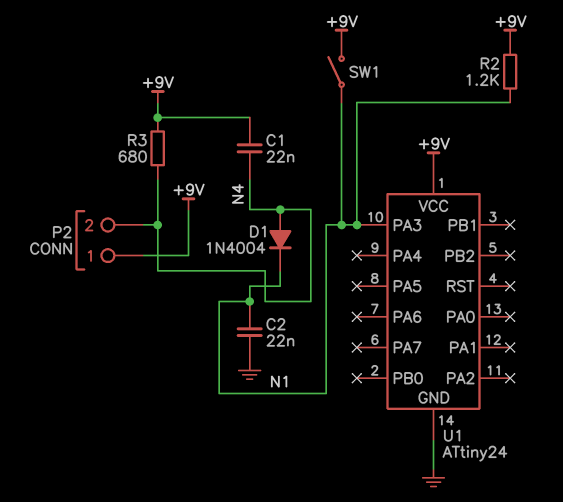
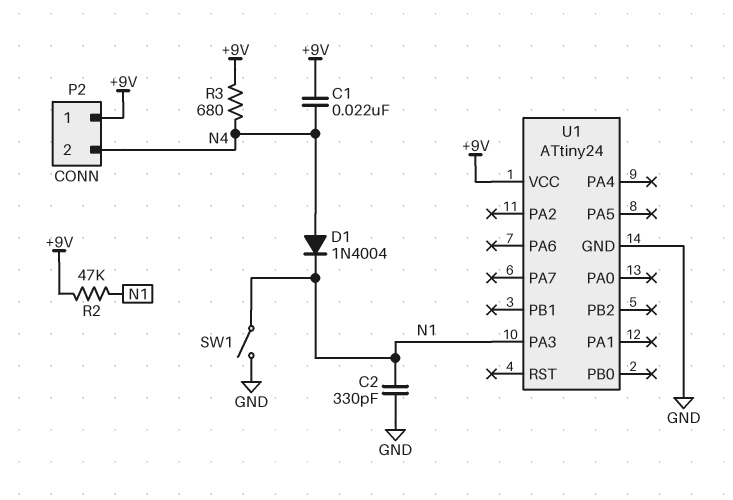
C2: 22nF (GND, N1) -> 330pF (GND, N1)
R2: 1.2k (+9V, N1) -> 47k (+9V, N1)
SW1: switch (+9V, N1) -> switch (GND, N1)

